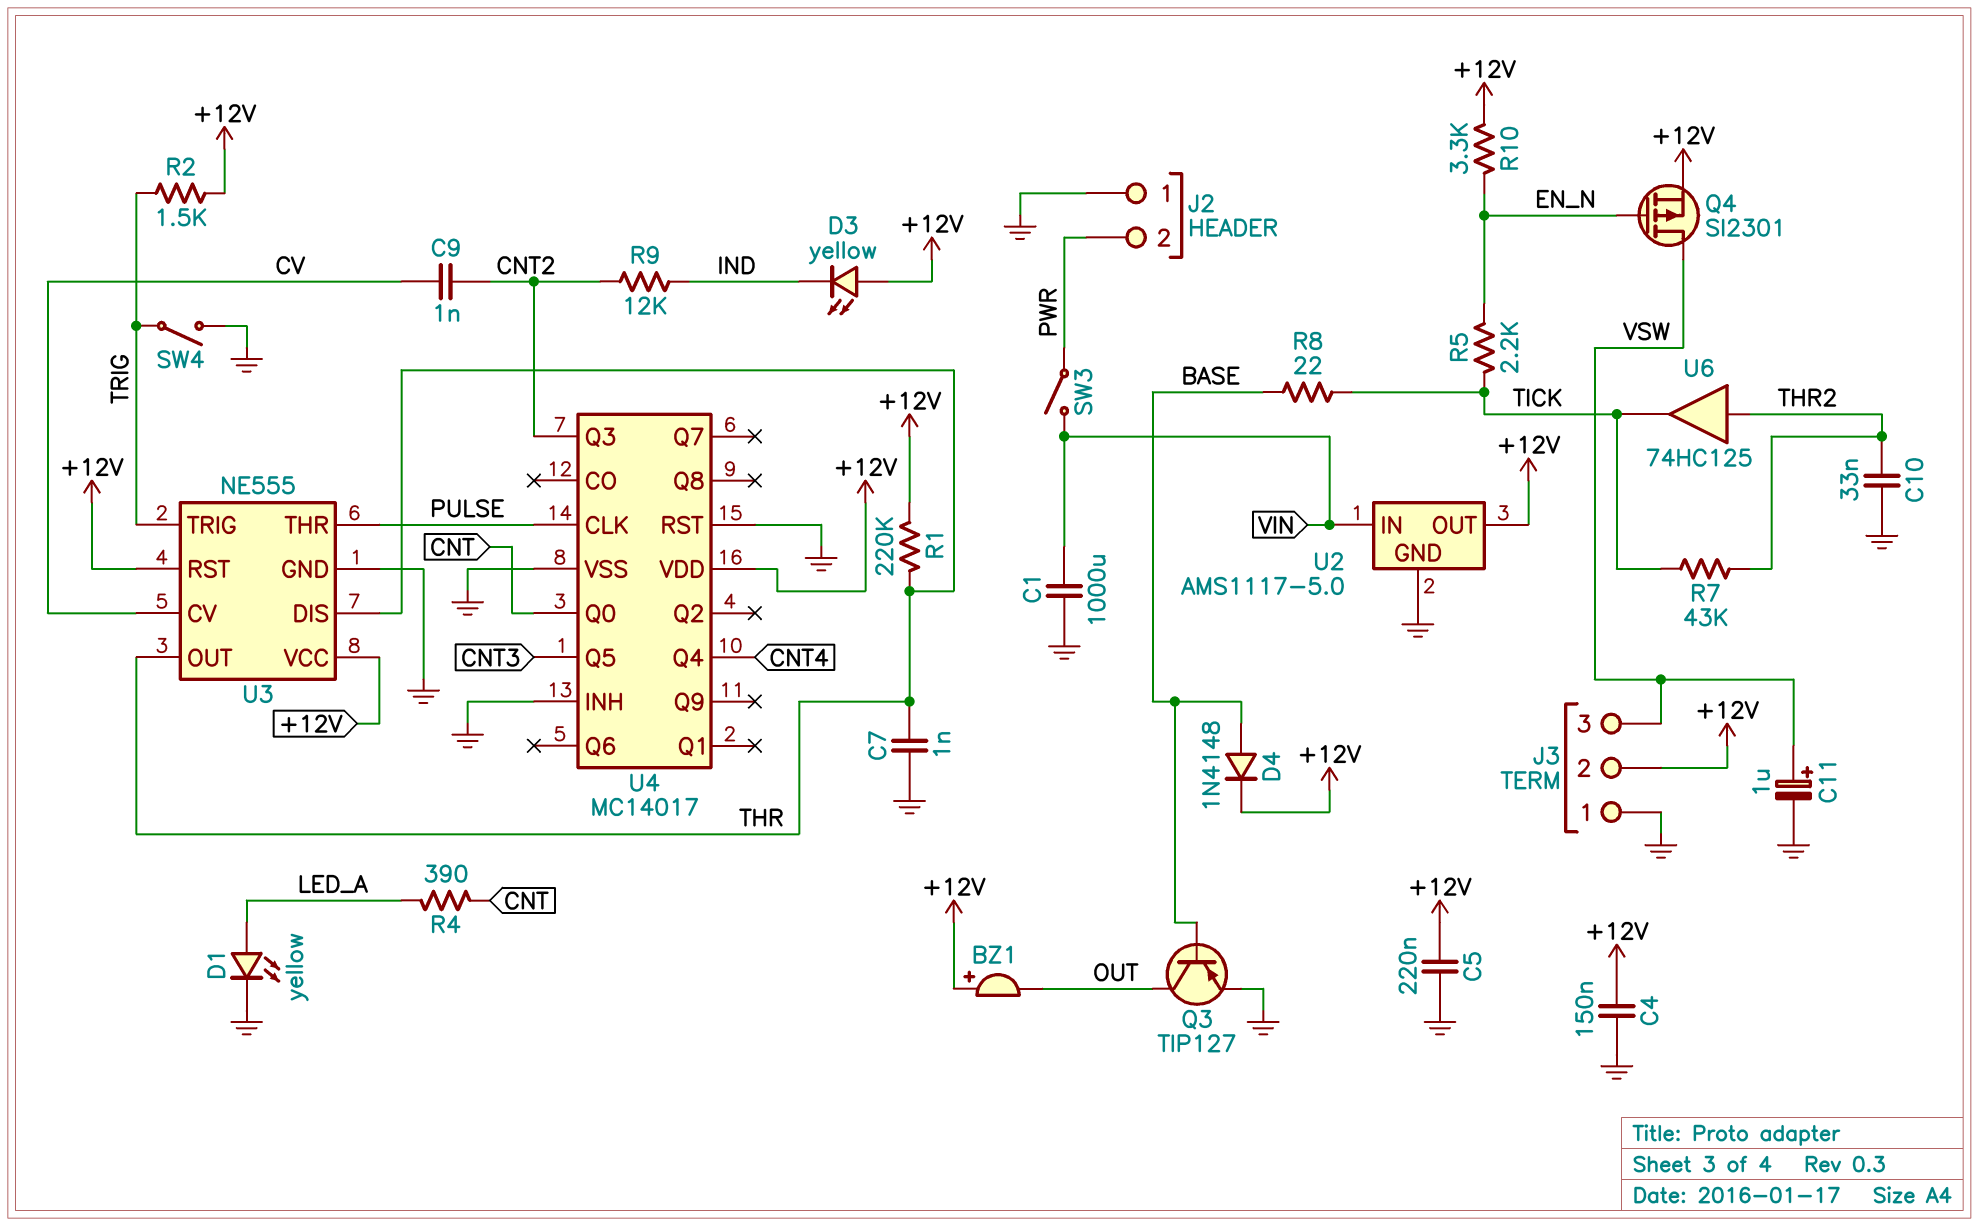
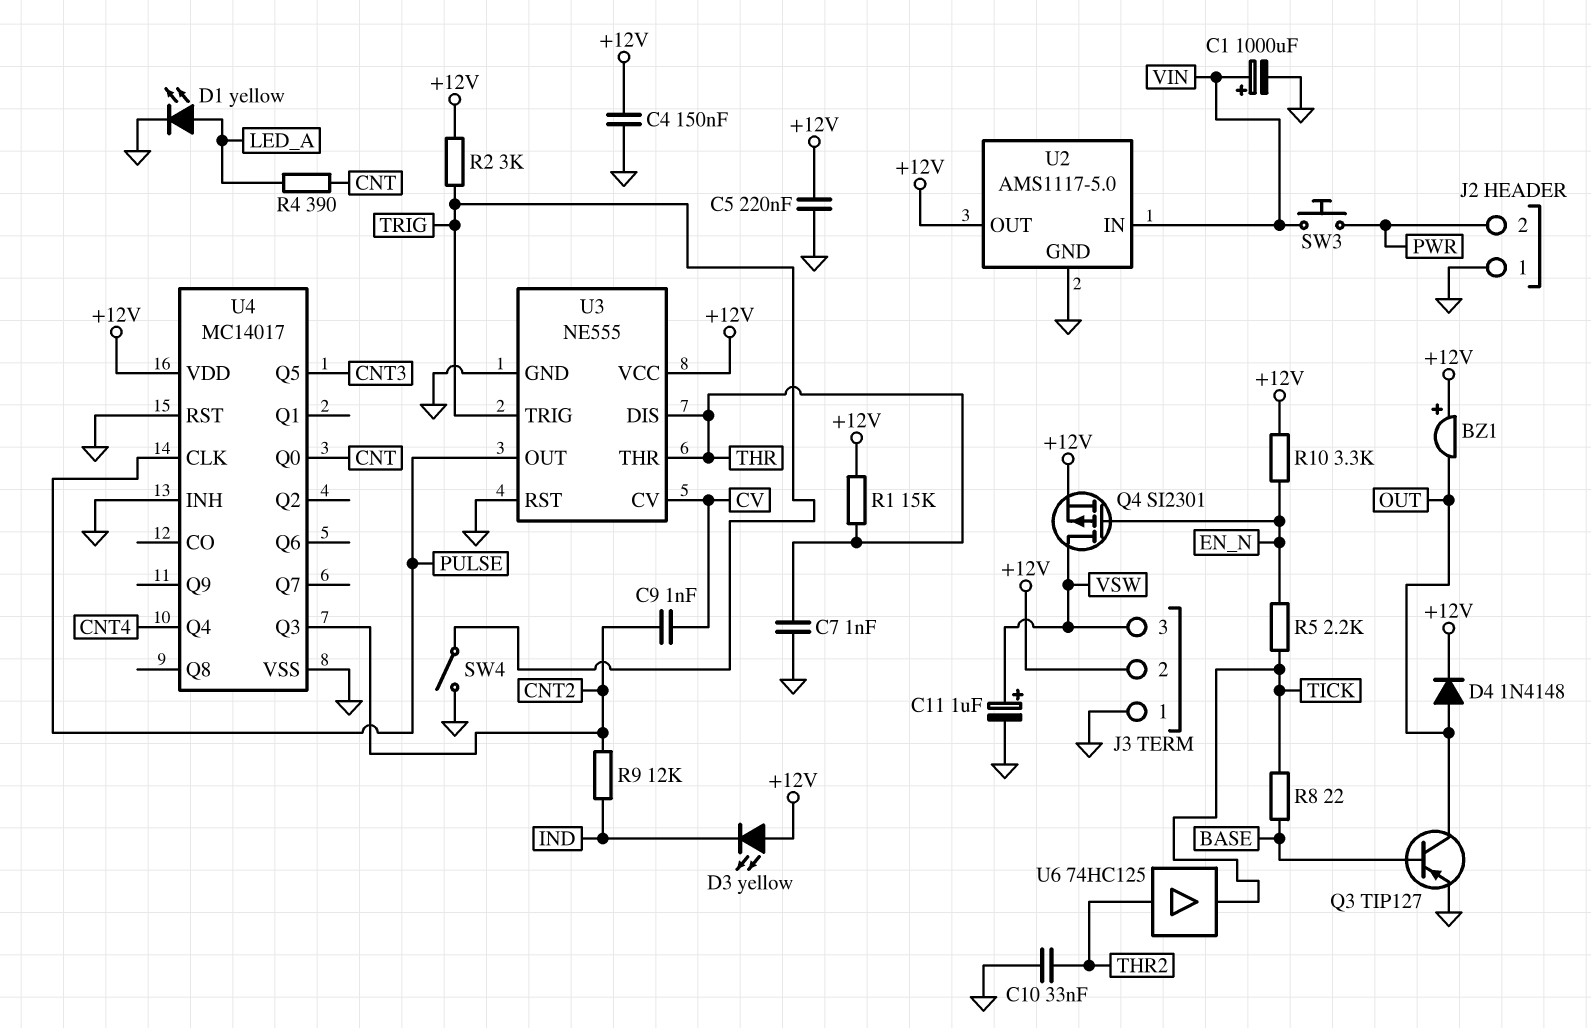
C1: 1000uF (GND, VIN) -> 1000uF (plus VIN, minus GND)
D4: diode 1N4148 (A BASE, K +12V) -> diode 1N4148 (A OUT, K +12V)
R1: 220k (+12V, THR) -> 15k (+12V, THR)
R2: 1.5k (+12V, TRIG) -> 3k (+12V, TRIG)
R7: 43k (THR2, TICK) -> none
SW3: switch (PWR, VIN) -> button (PWR, VIN)
U3 pin OUT: THR -> PULSE
U3 pin RST: +12V -> GND
U3 pin THR: PULSE -> THR

